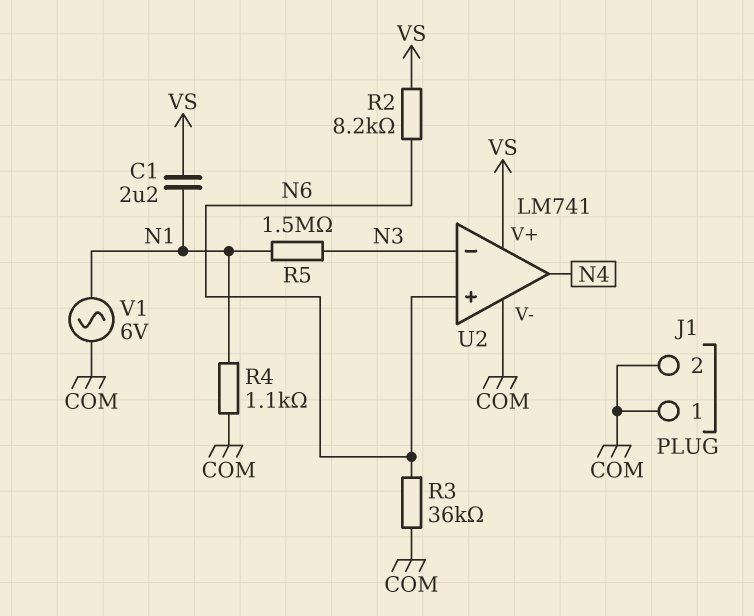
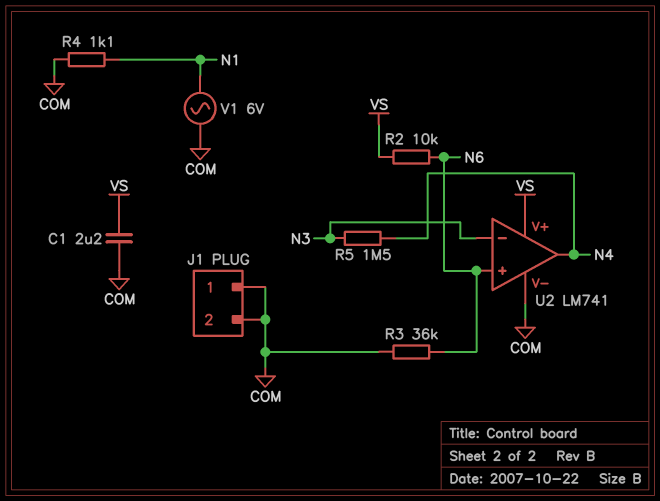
C1: 2.2uF (N1, VS) -> 2.2uF (COM, VS)
R2: 8.2k (N6, VS) -> 10k (N6, VS)
R5: 1.5M (N1, N3) -> 1.5M (N3, N4)

